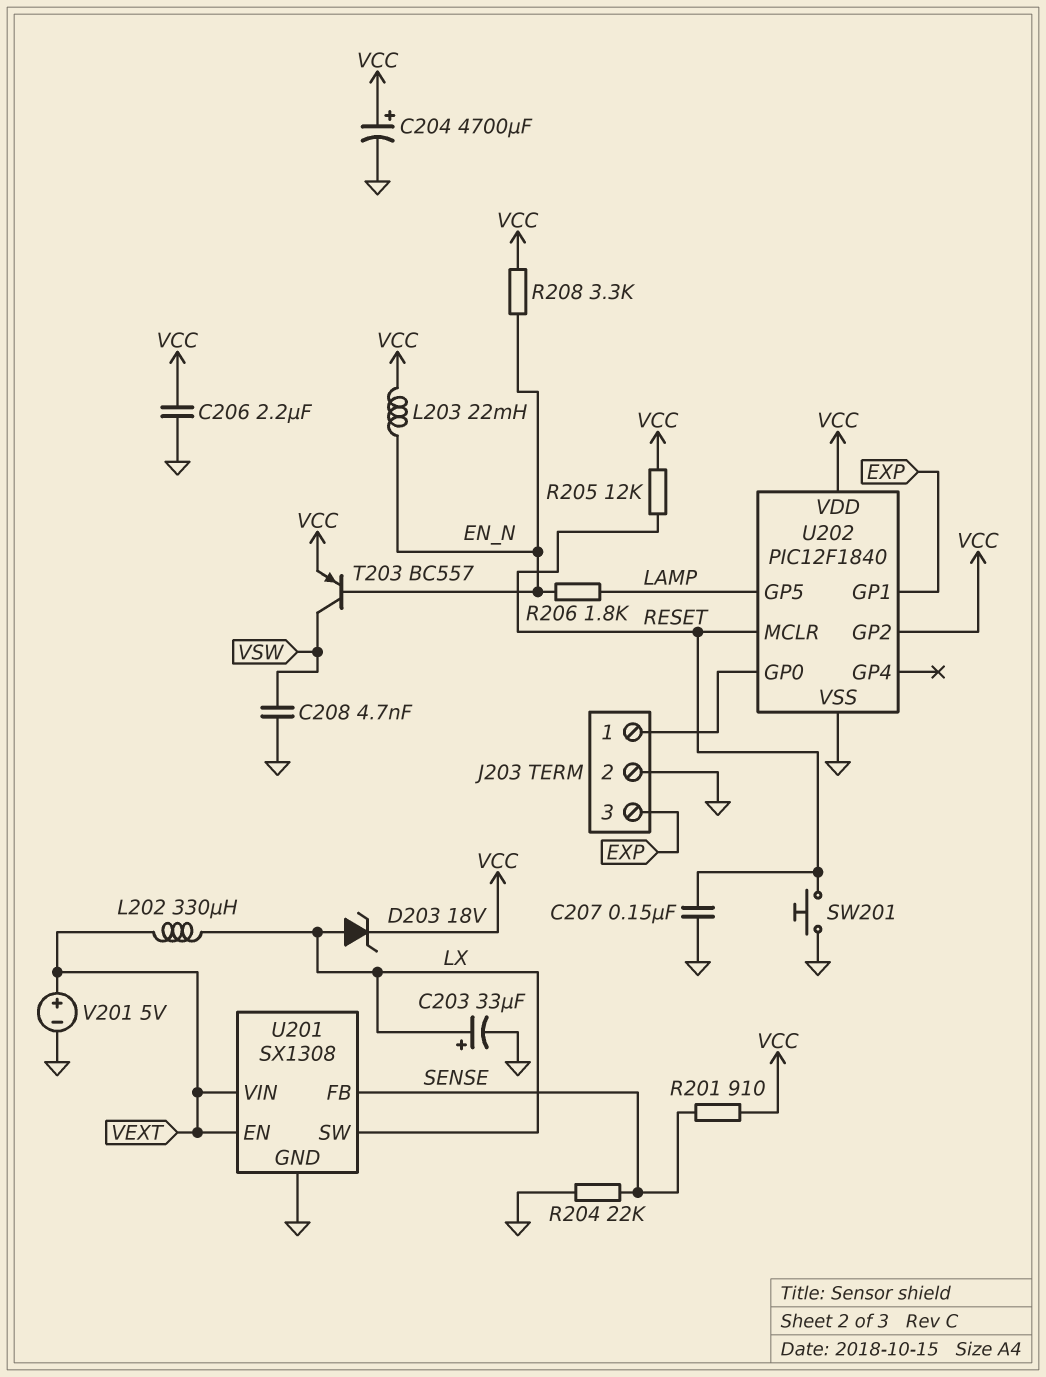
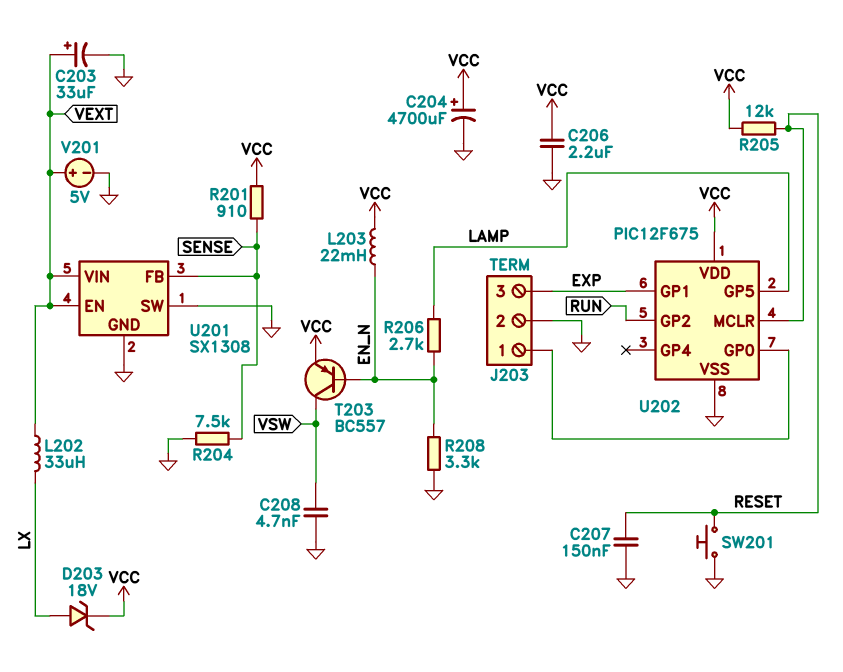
C203: 33uF (plus LX, minus GND) -> 33uF (plus VEXT, minus GND)
L202: 330uH (LX, VEXT) -> 33uH (LX, VEXT)
R204: 22k (GND, SENSE) -> 7.5k (GND, SENSE)
R206: 1.8k (EN_N, LAMP) -> 2.7k (EN_N, LAMP)
R208: 3.3k (EN_N, VCC) -> 3.3k (EN_N, GND)
U201 pin SW: LX -> GND
U202: PIC12F1840 -> PIC12F675
U202 pin GP2: VCC -> RUN

